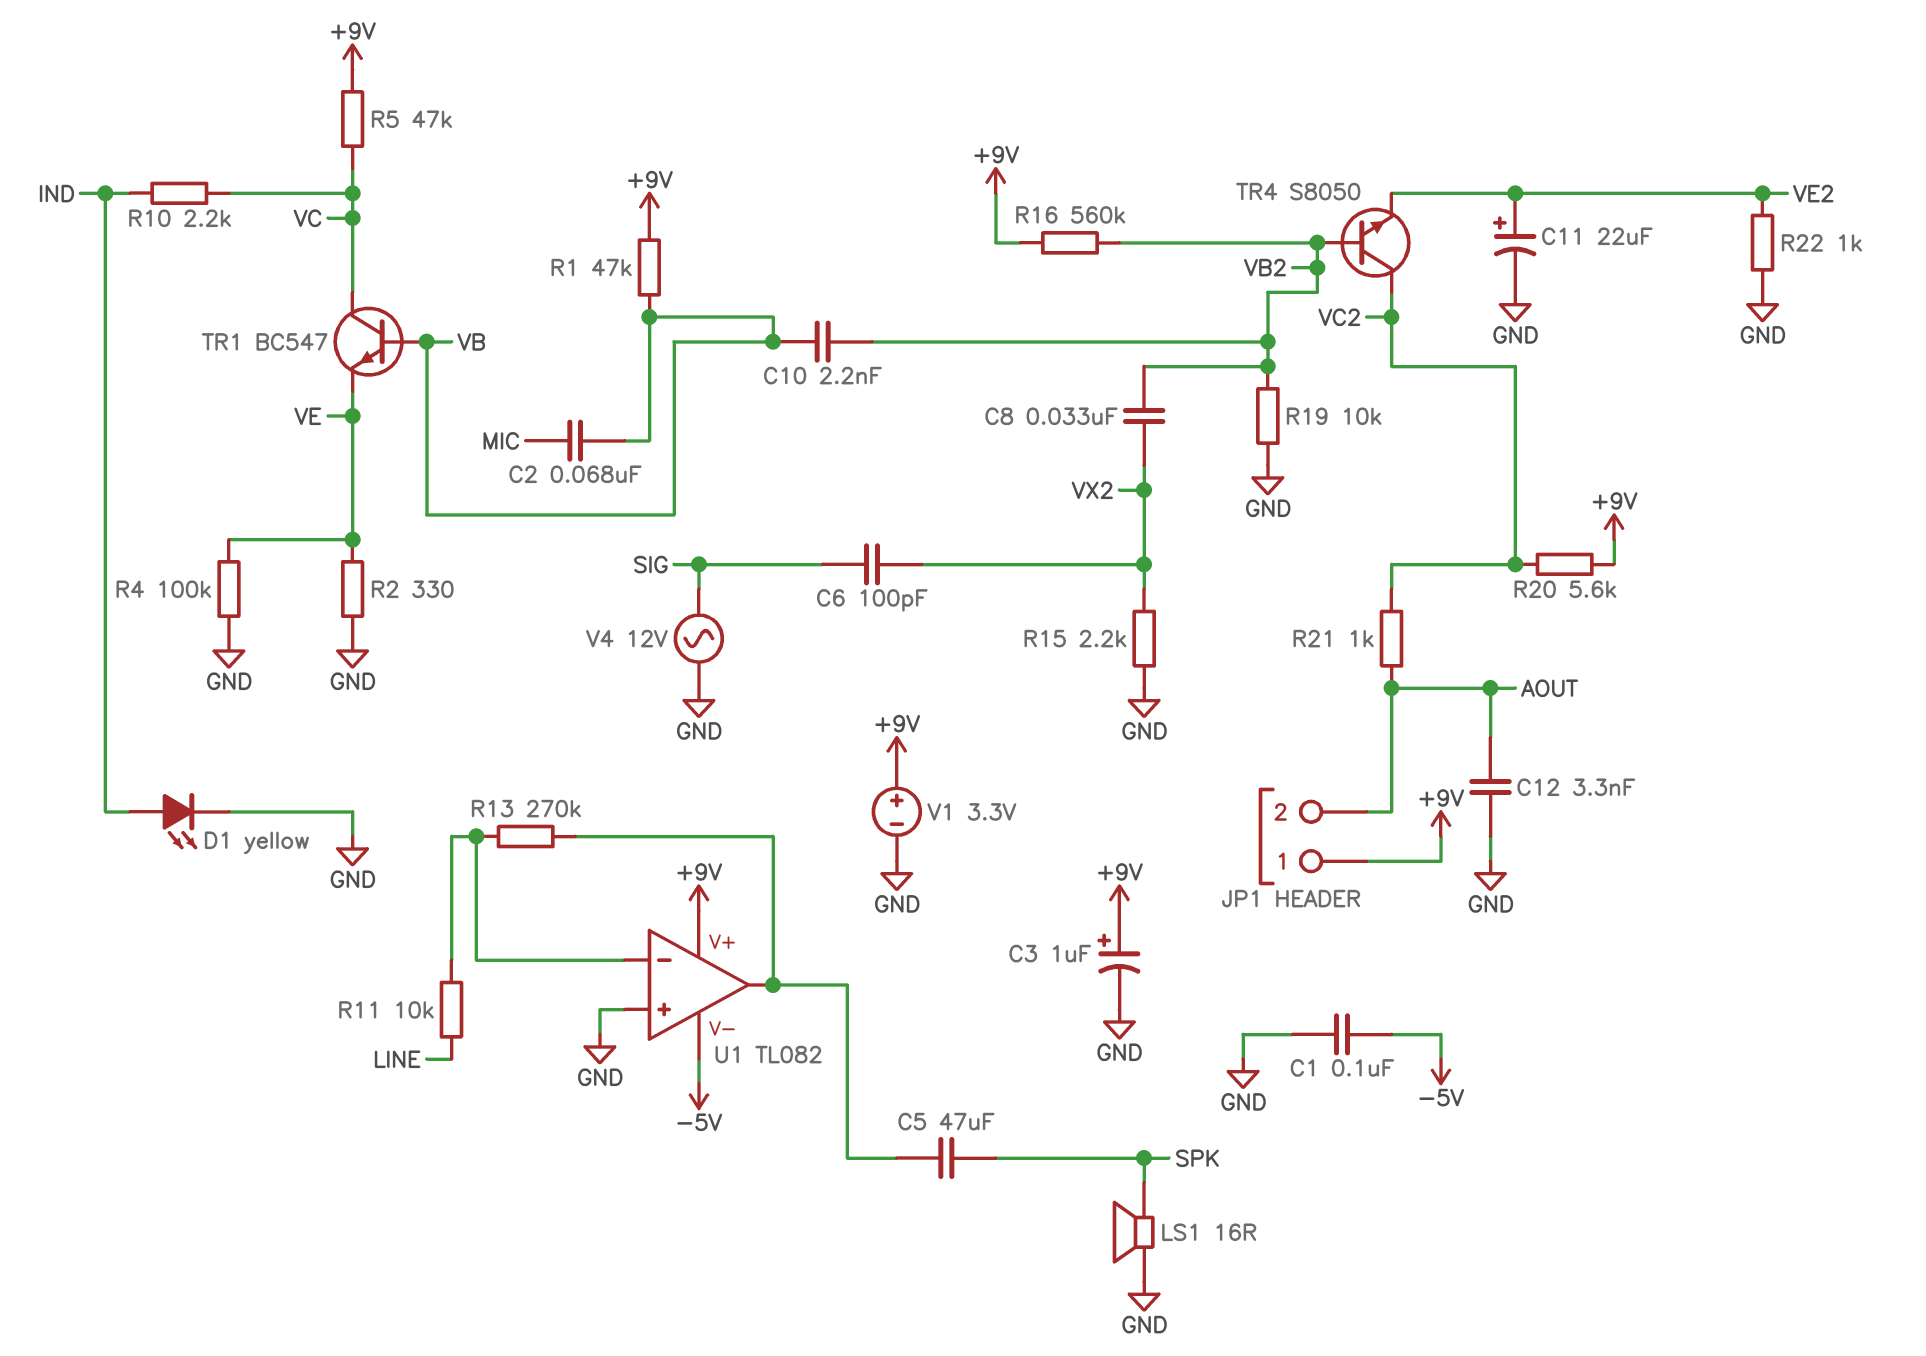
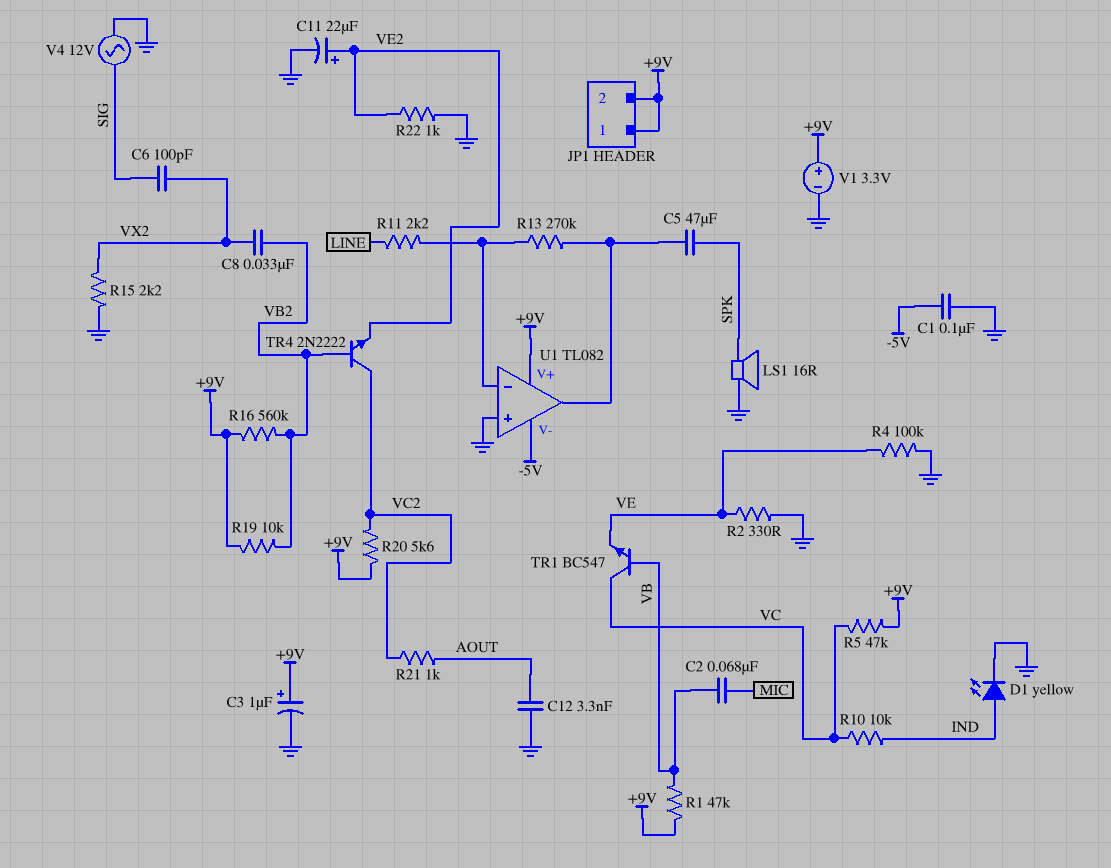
C10: 2.2nF (VB, VB2) -> none
JP1 pin 2: AOUT -> +9V
R10: 2.2k (IND, VC) -> 10k (IND, VC)
R11: 10k (LINE, U1/in-) -> 2.2k (LINE, U1/in-)
R19: 10k (GND, VB2) -> 10k (+9V, VB2)
TR4: NPN S8050 (B VB2, C VC2, E VE2) -> NPN 2N2222 (B VB2, C VC2, E VE2)

